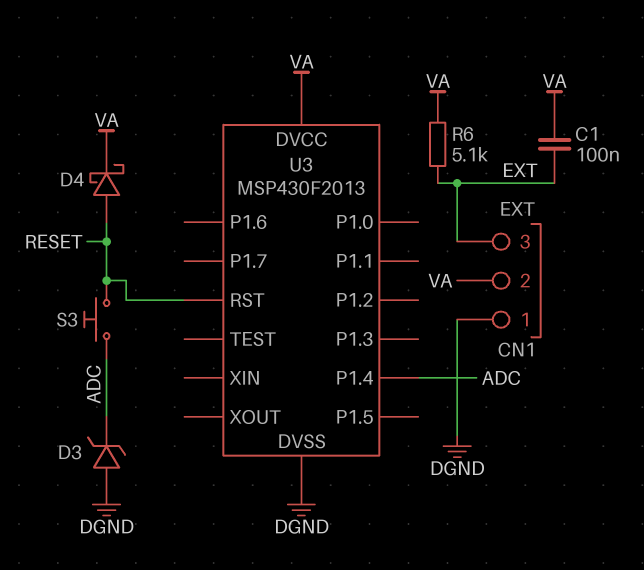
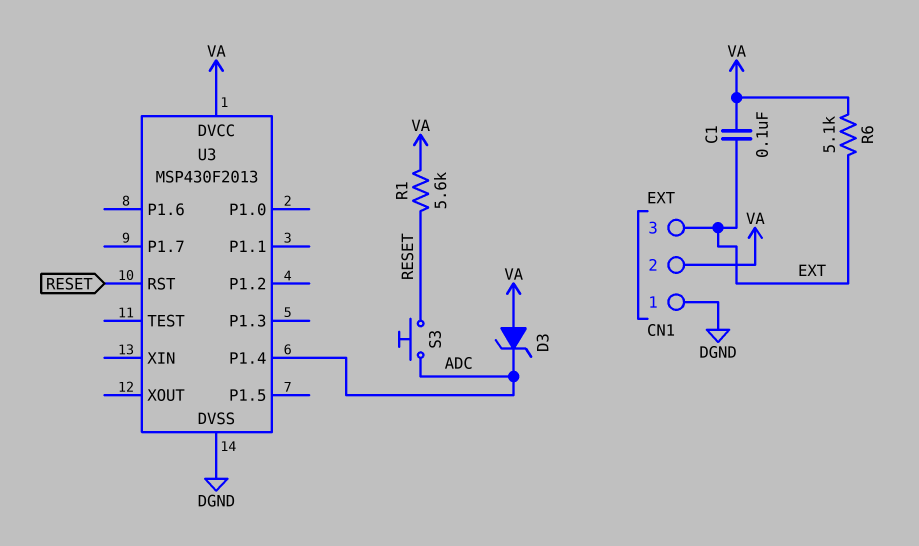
D3: zener (A DGND, K ADC) -> zener (A VA, K ADC)
D4: schottky (A RESET, K VA) -> none
R1: none -> 5.6k (RESET, VA)

